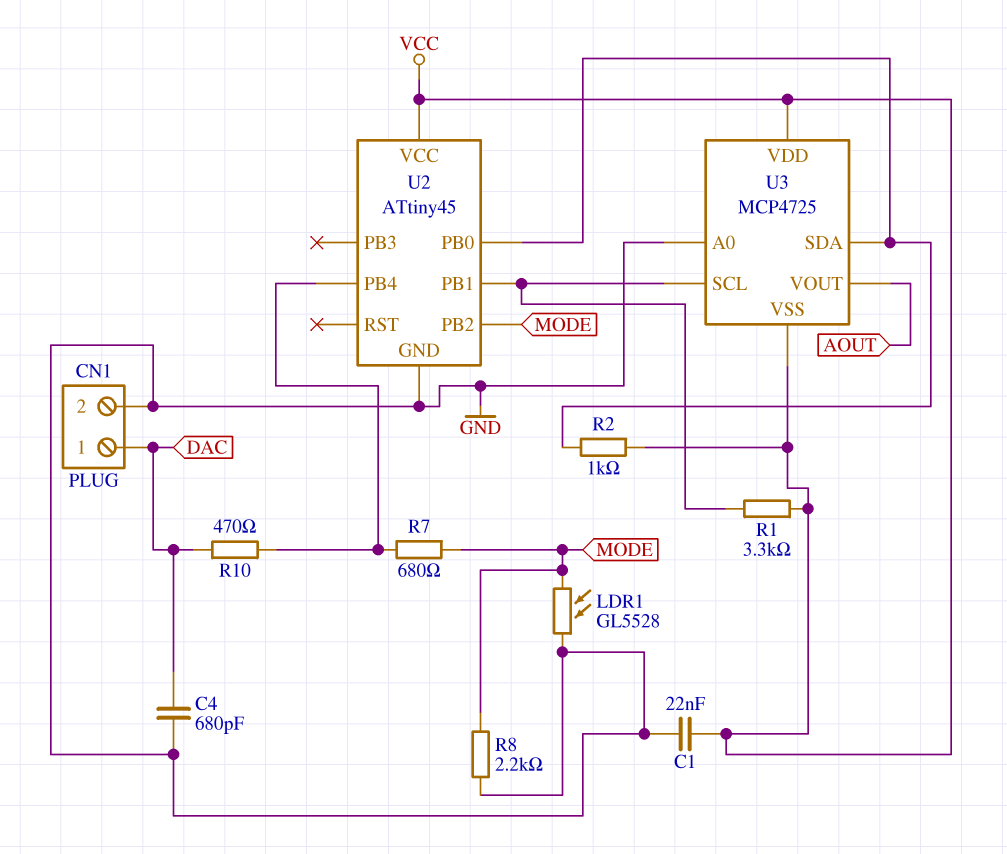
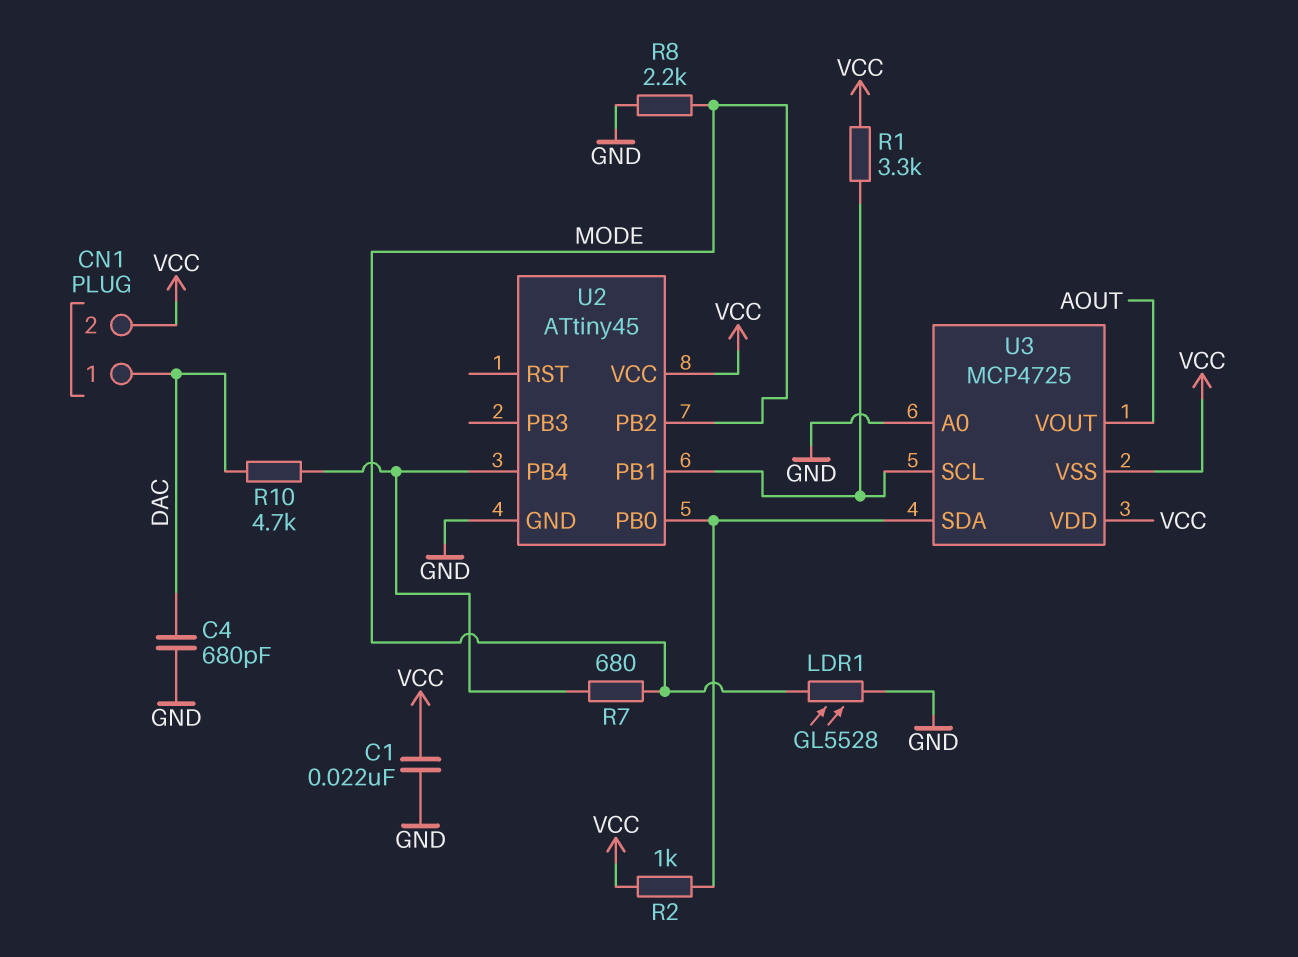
CN1 pin 2: GND -> VCC
R10: 470 (DAC, U2/PB4) -> 4.7k (DAC, U2/PB4)

